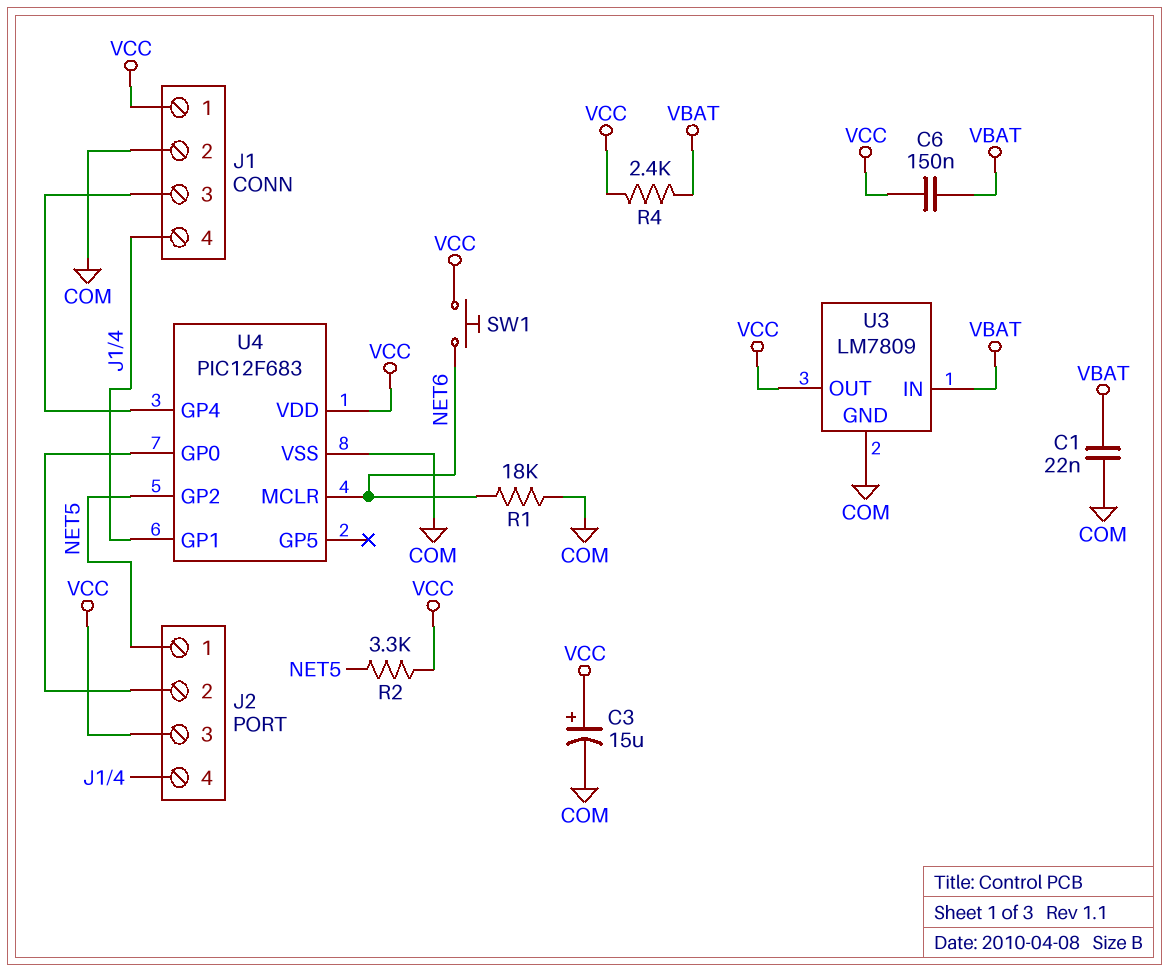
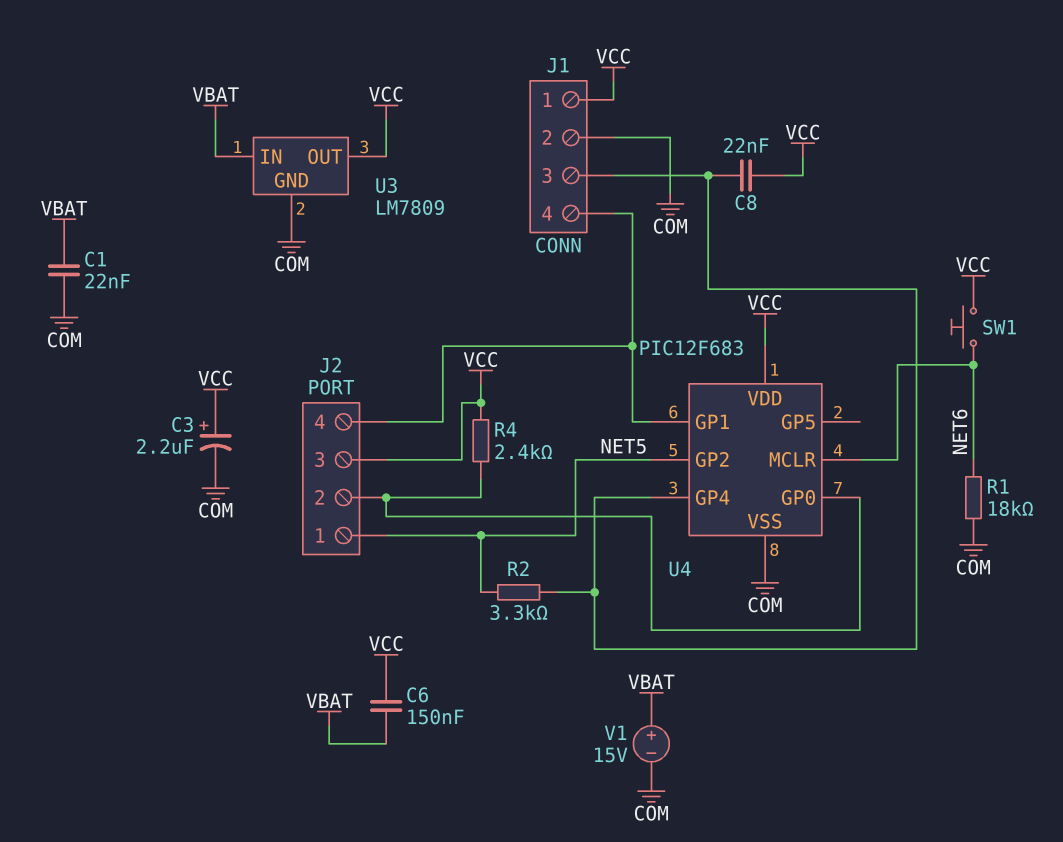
C3: 15uF (plus VCC, minus COM) -> 2.2uF (plus VCC, minus COM)
C8: none -> 22nF (J1/3, VCC)
R2: 3.3k (NET5, VCC) -> 3.3k (J1/3, NET5)
R4: 2.4k (VBAT, VCC) -> 2.4k (J2/2, VCC)
V1: none -> 15V (plus VBAT, minus COM)

